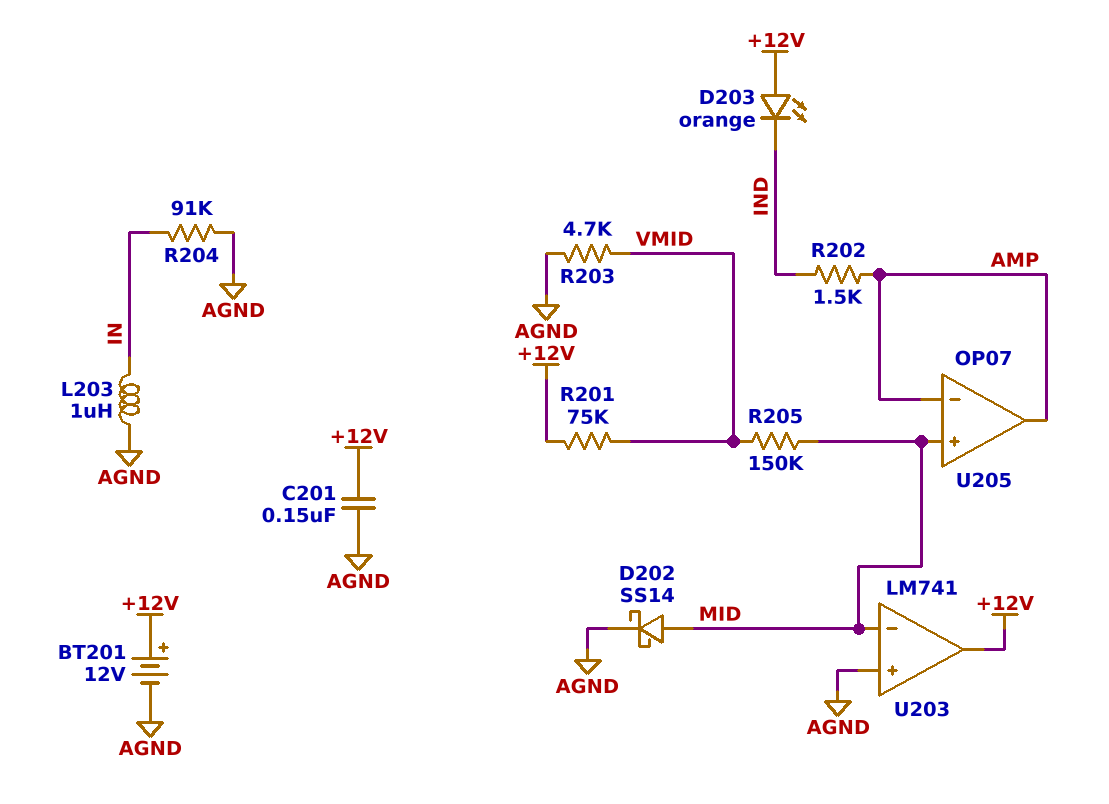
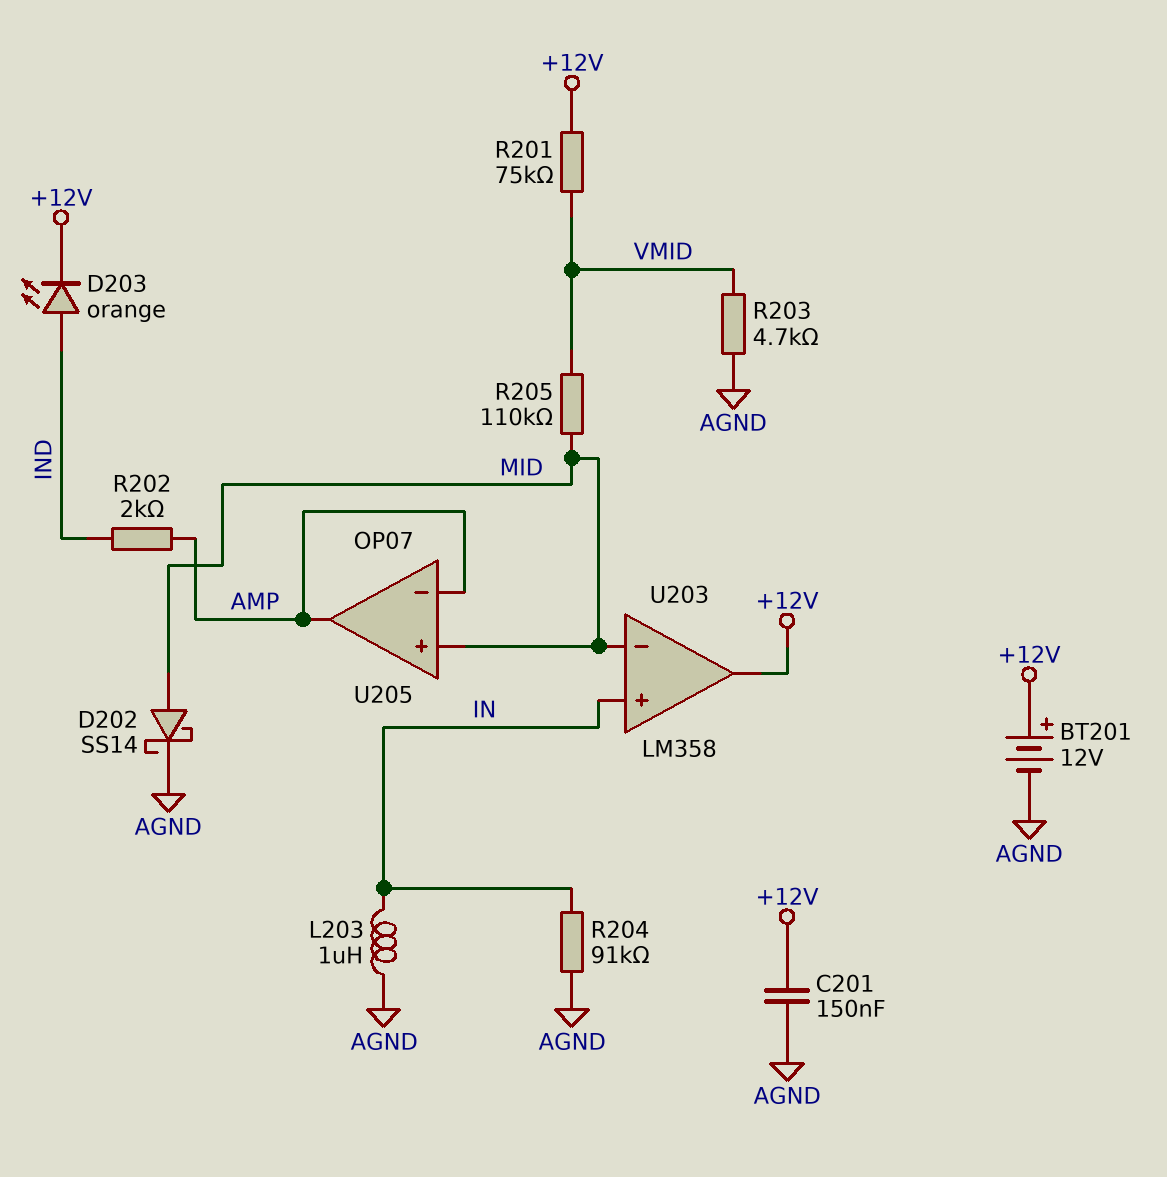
D203: LED orange (A +12V, K IND) -> LED orange (A IND, K +12V)
R202: 1.5k (AMP, IND) -> 2k (AMP, IND)
R205: 150k (MID, VMID) -> 110k (MID, VMID)
U203: LM741 -> LM358
U203 pin in+: AGND -> IN

